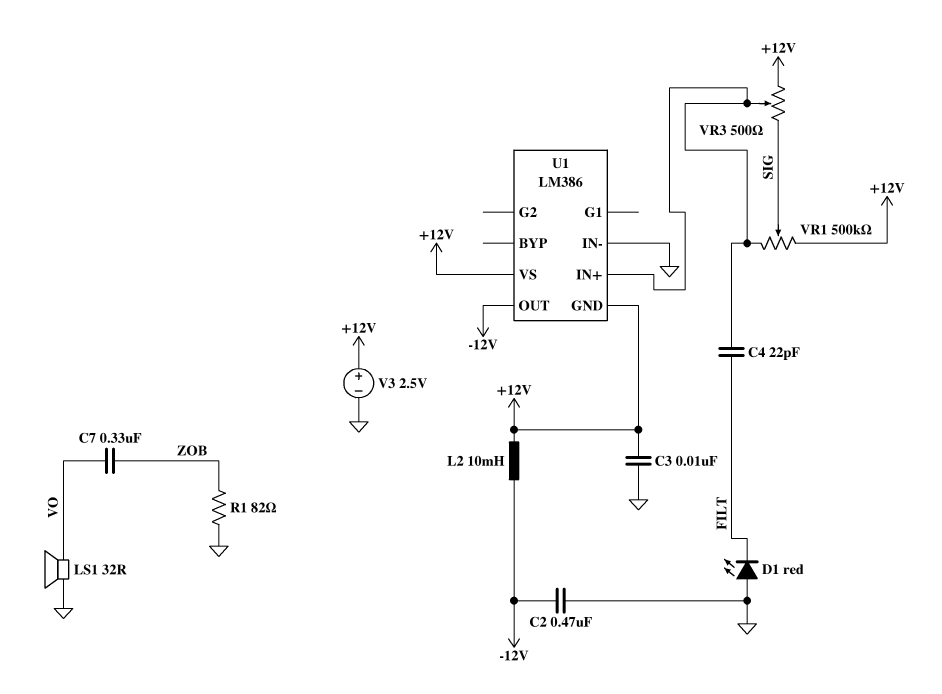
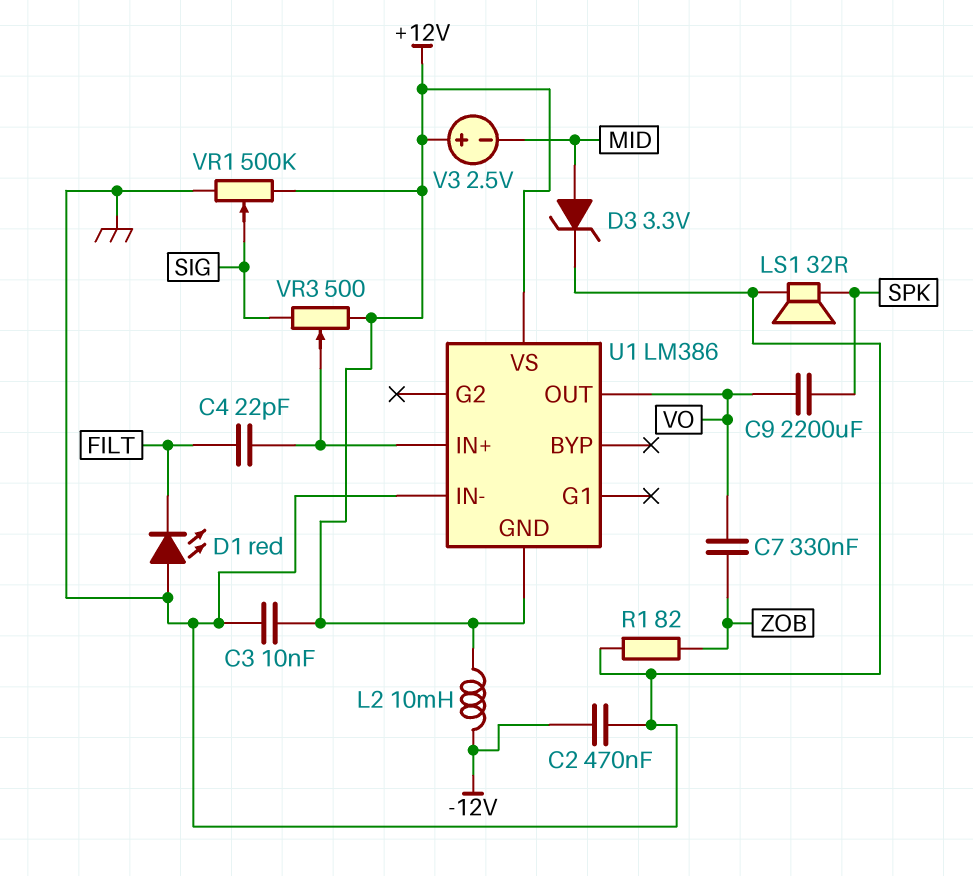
C9: none -> 2200uF (SPK, VO)
D3: none -> zener 3.3V (A MID, K GND)
LS1: speaker 32R (GND, VO) -> speaker 32R (GND, SPK)
U1 pin OUT: -12V -> VO
V3: 2.5V (plus +12V, minus GND) -> 2.5V (plus +12V, minus MID)
VR1: 500k (+12V, U1/IN+, wiper SIG) -> 500k (+12V, GND, wiper SIG)

